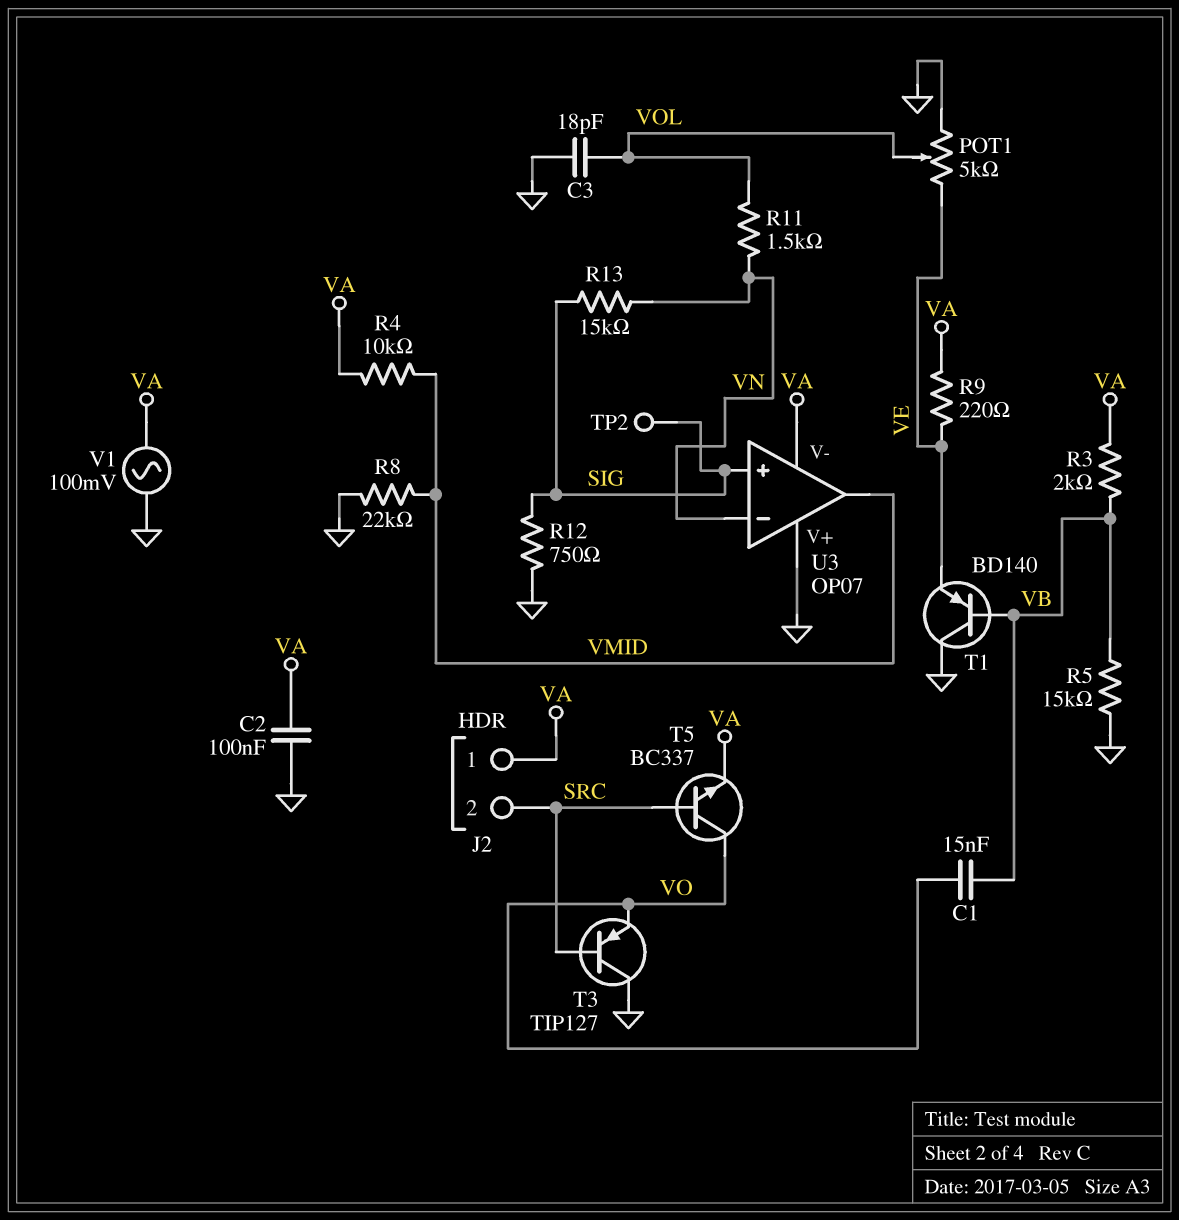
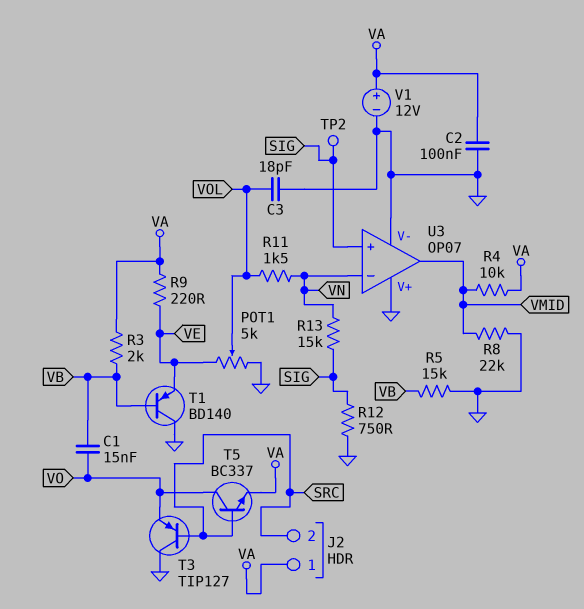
U3 pin V-: VA -> GND
V1: AC 100mV (GND, VA) -> 12V (plus VA, minus GND)

